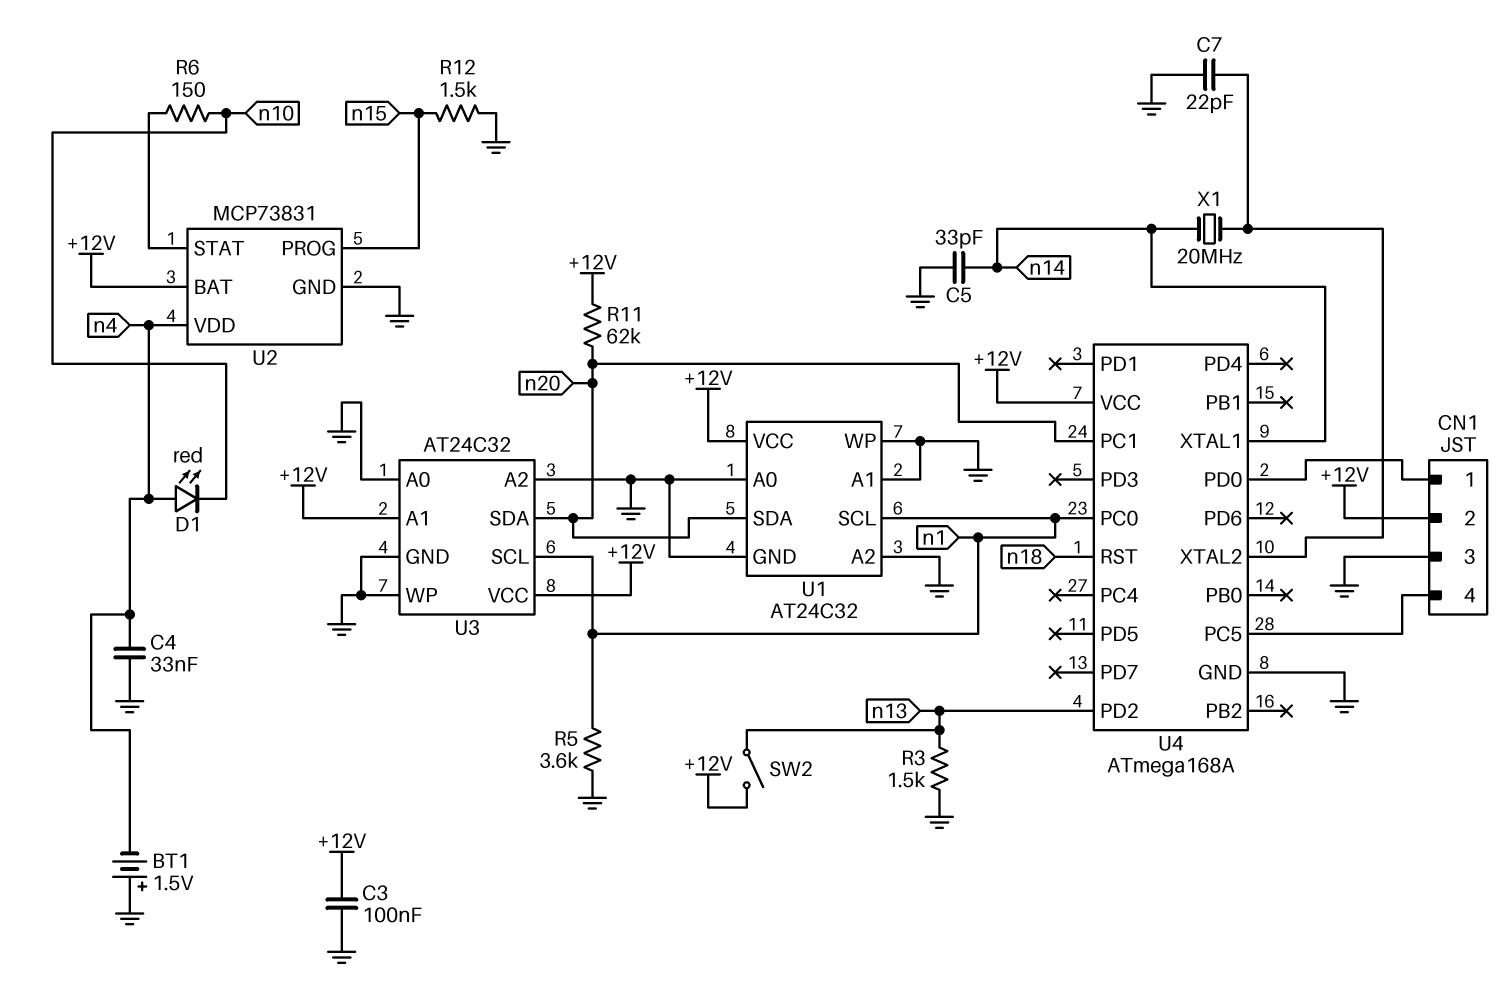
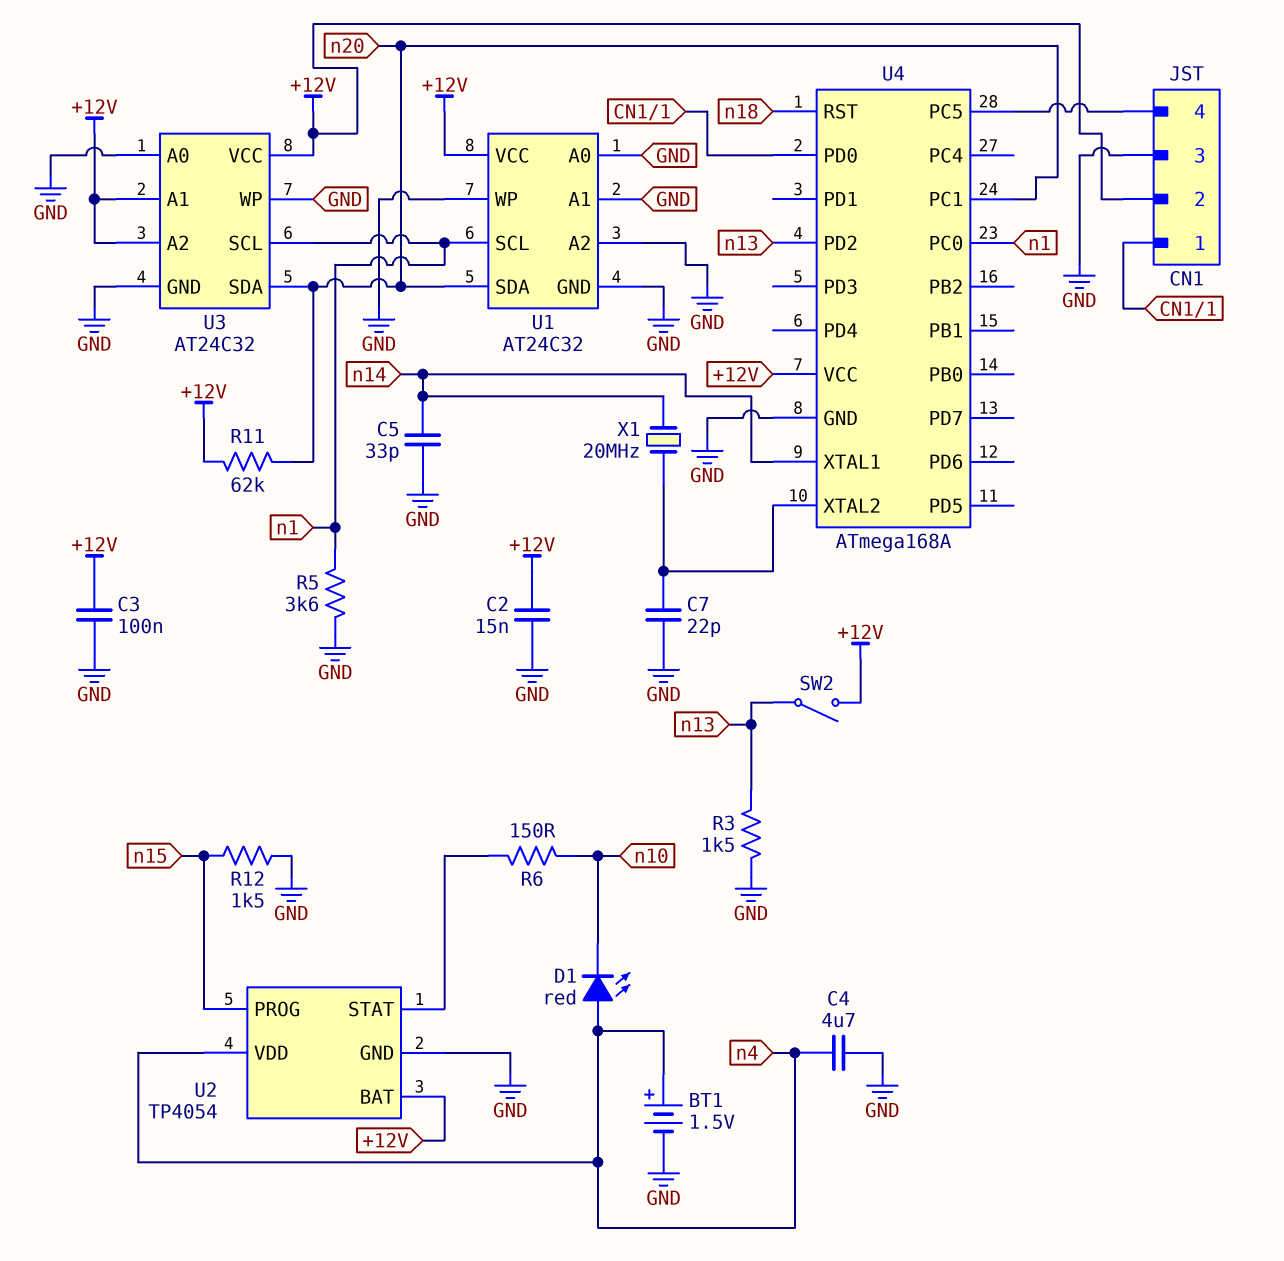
BT1: 1.5V (plus GND, minus n4) -> 1.5V (plus n4, minus GND)
C2: none -> 15nF (+12V, GND)
C4: 33nF (GND, n4) -> 4.7uF (GND, n4)
U2: MCP73831 -> TP4054
U3 pin A2: GND -> +12V

